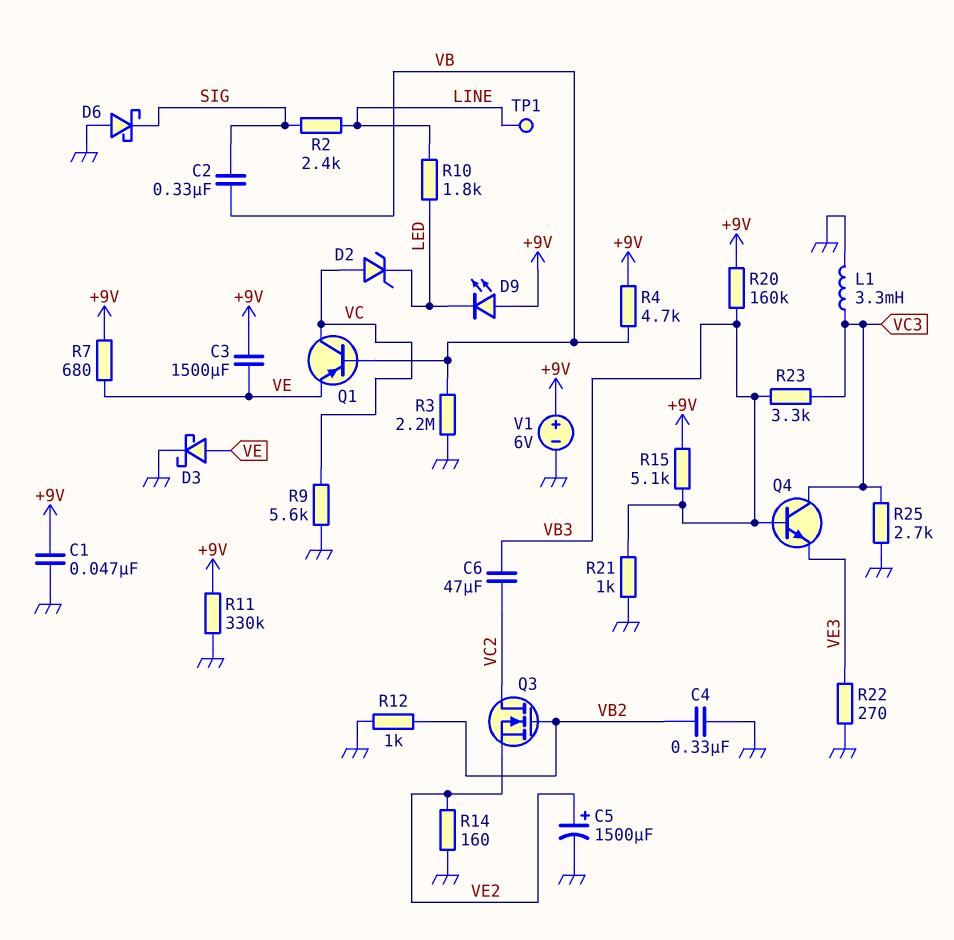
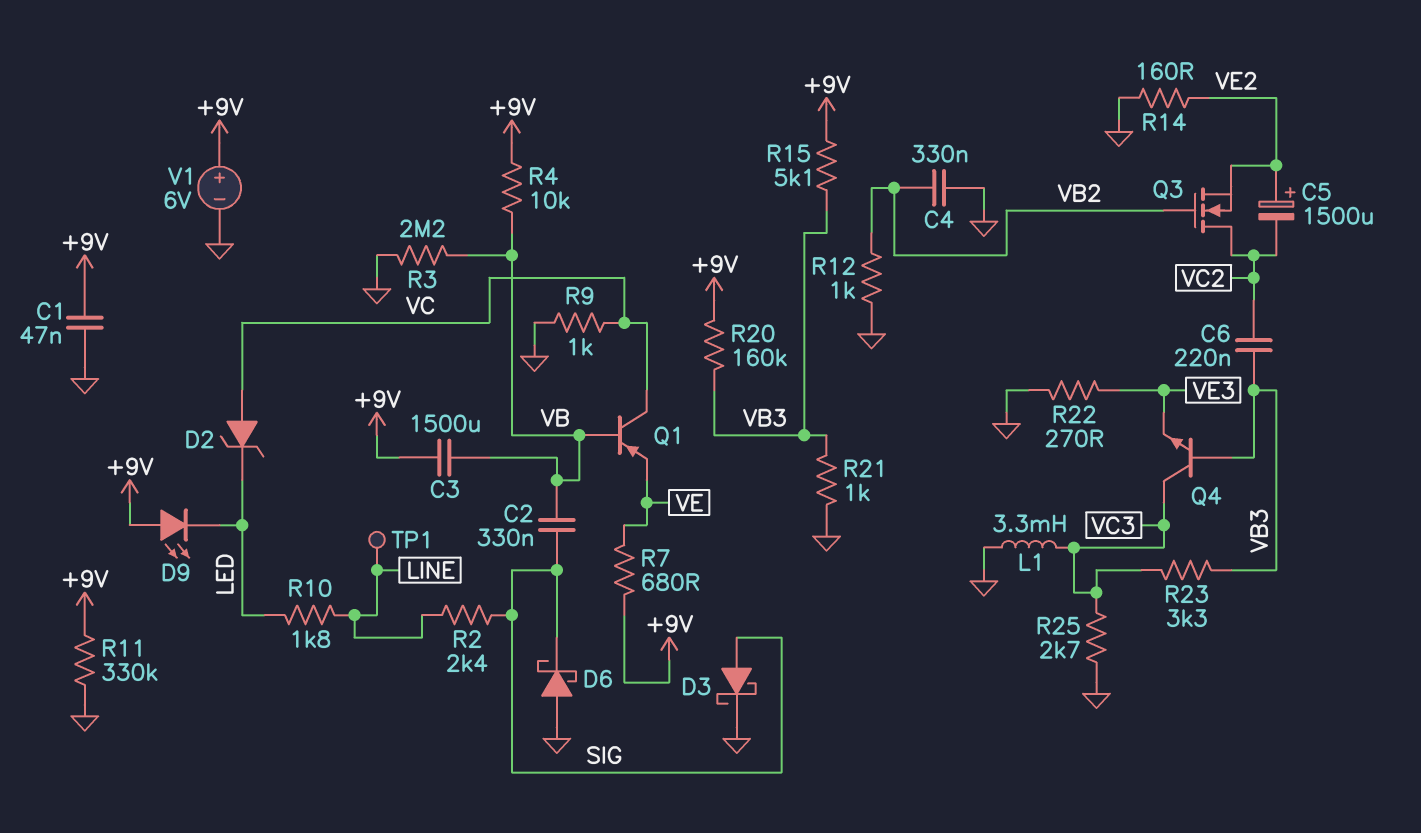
C3: 1500uF (+9V, VE) -> 1500uF (+9V, VB)
C5: 1500uF (plus VE2, minus GND) -> 1500uF (plus VE2, minus VC2)
C6: 47uF (VB3, VC2) -> 220nF (VB3, VC2)
D3: schottky (A VE, K GND) -> schottky (A SIG, K GND)
R4: 4.7k (+9V, VB) -> 10k (+9V, VB)
R9: 5.6k (GND, VC) -> 1k (GND, VC)

